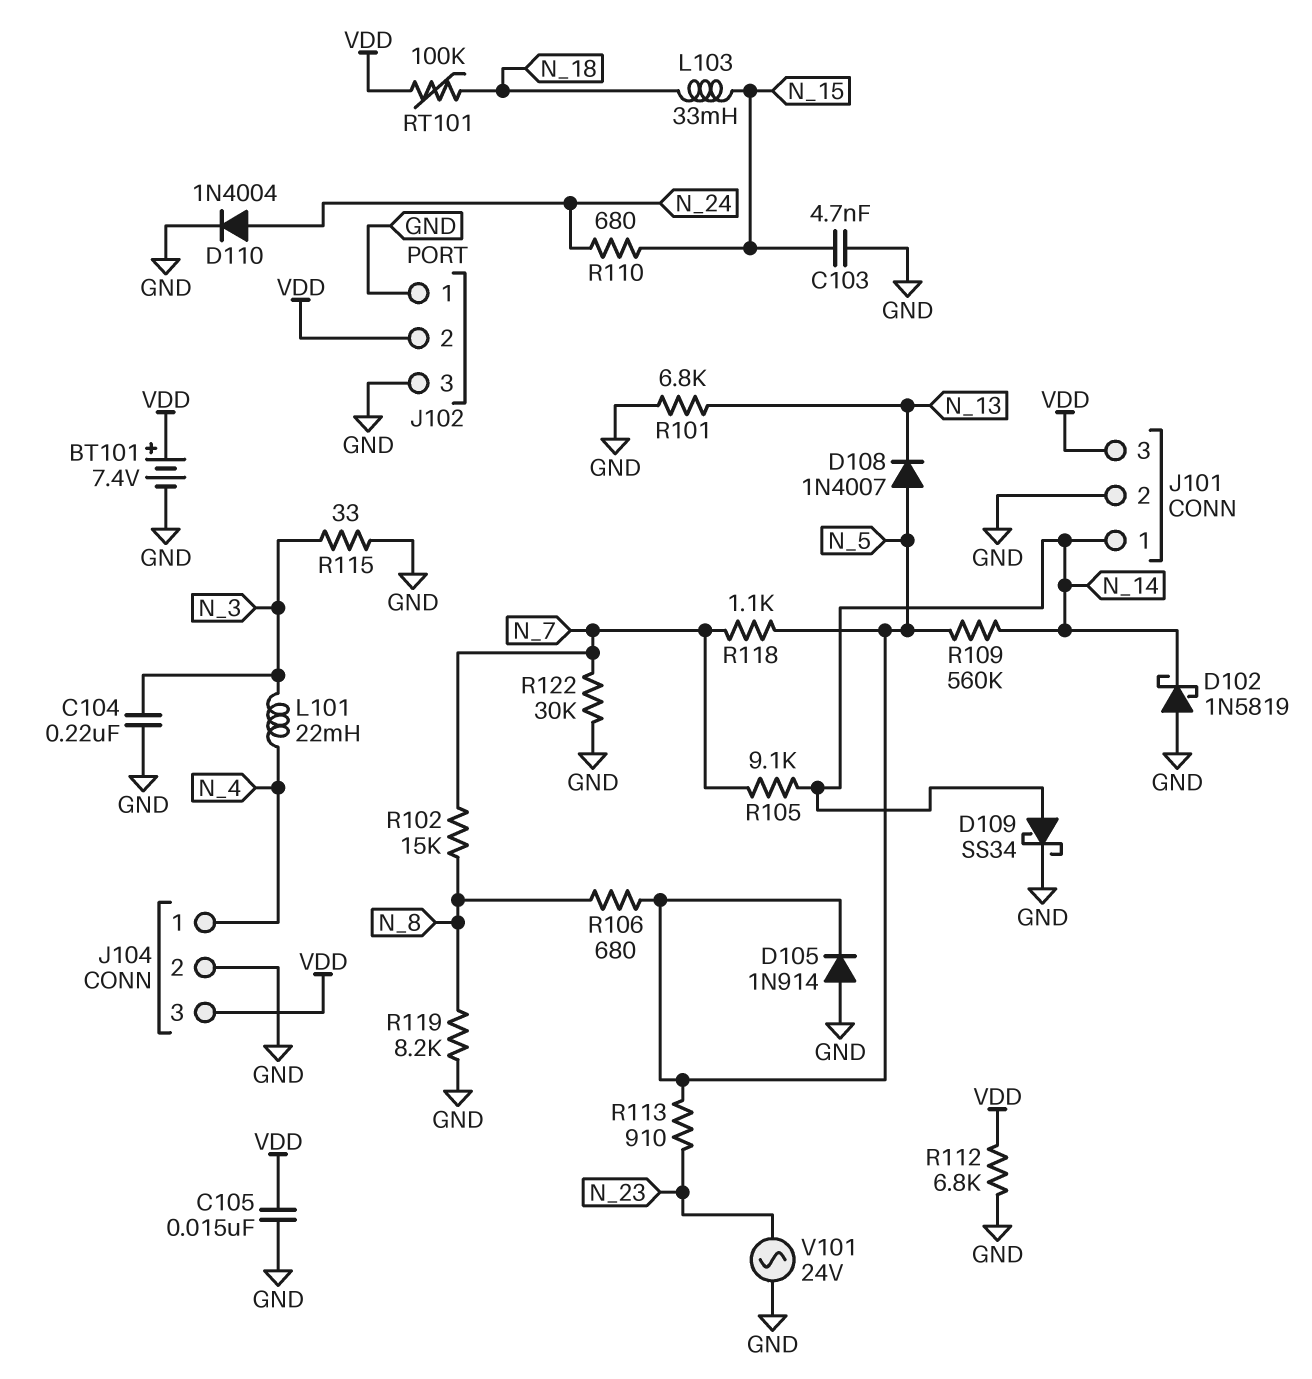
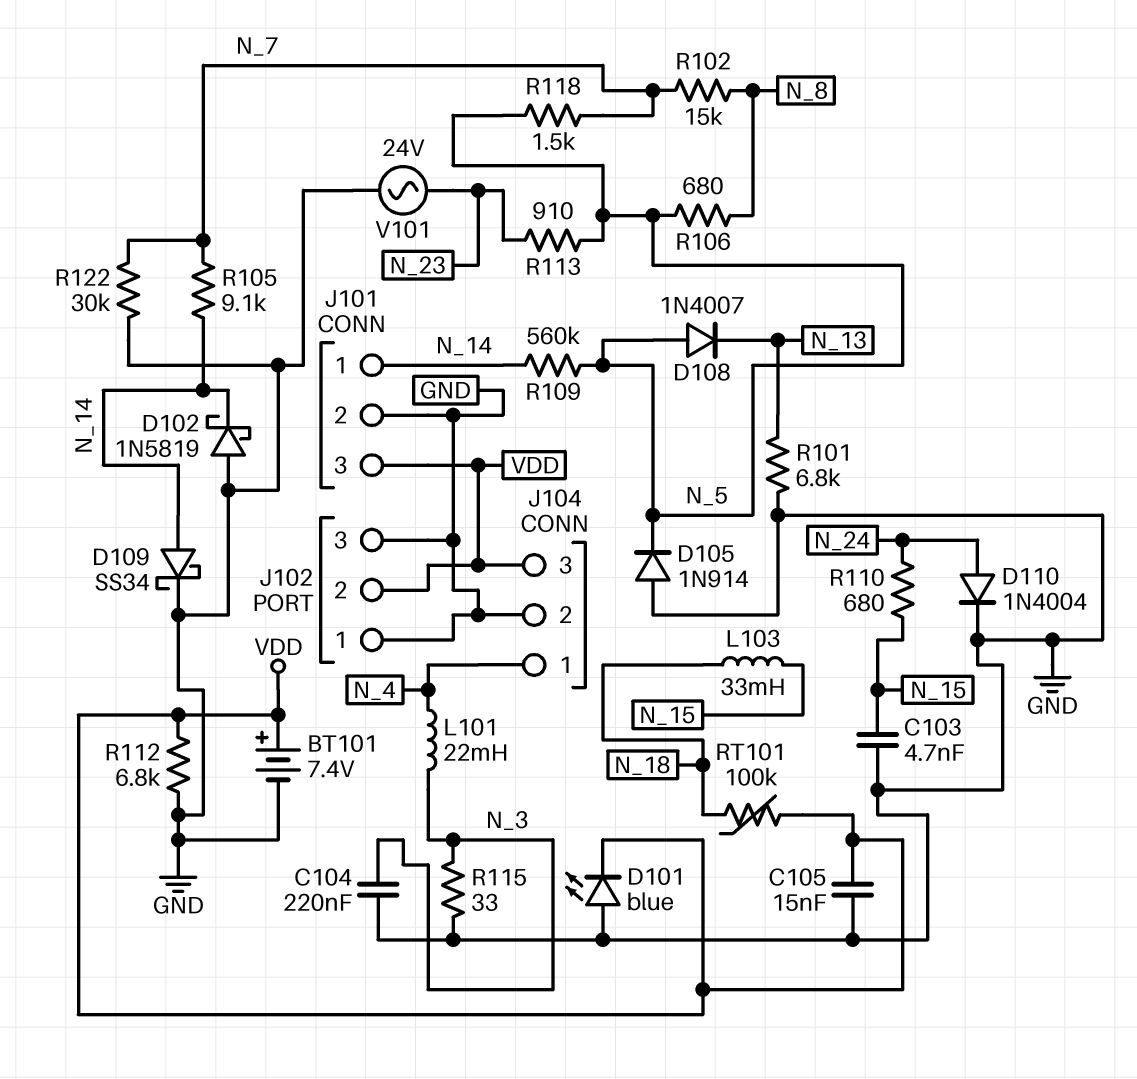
D101: none -> LED blue (A GND, K VDD)
R118: 1.1k (N_5, N_7) -> 1.5k (N_5, N_7)
R119: 8.2k (GND, N_8) -> none

